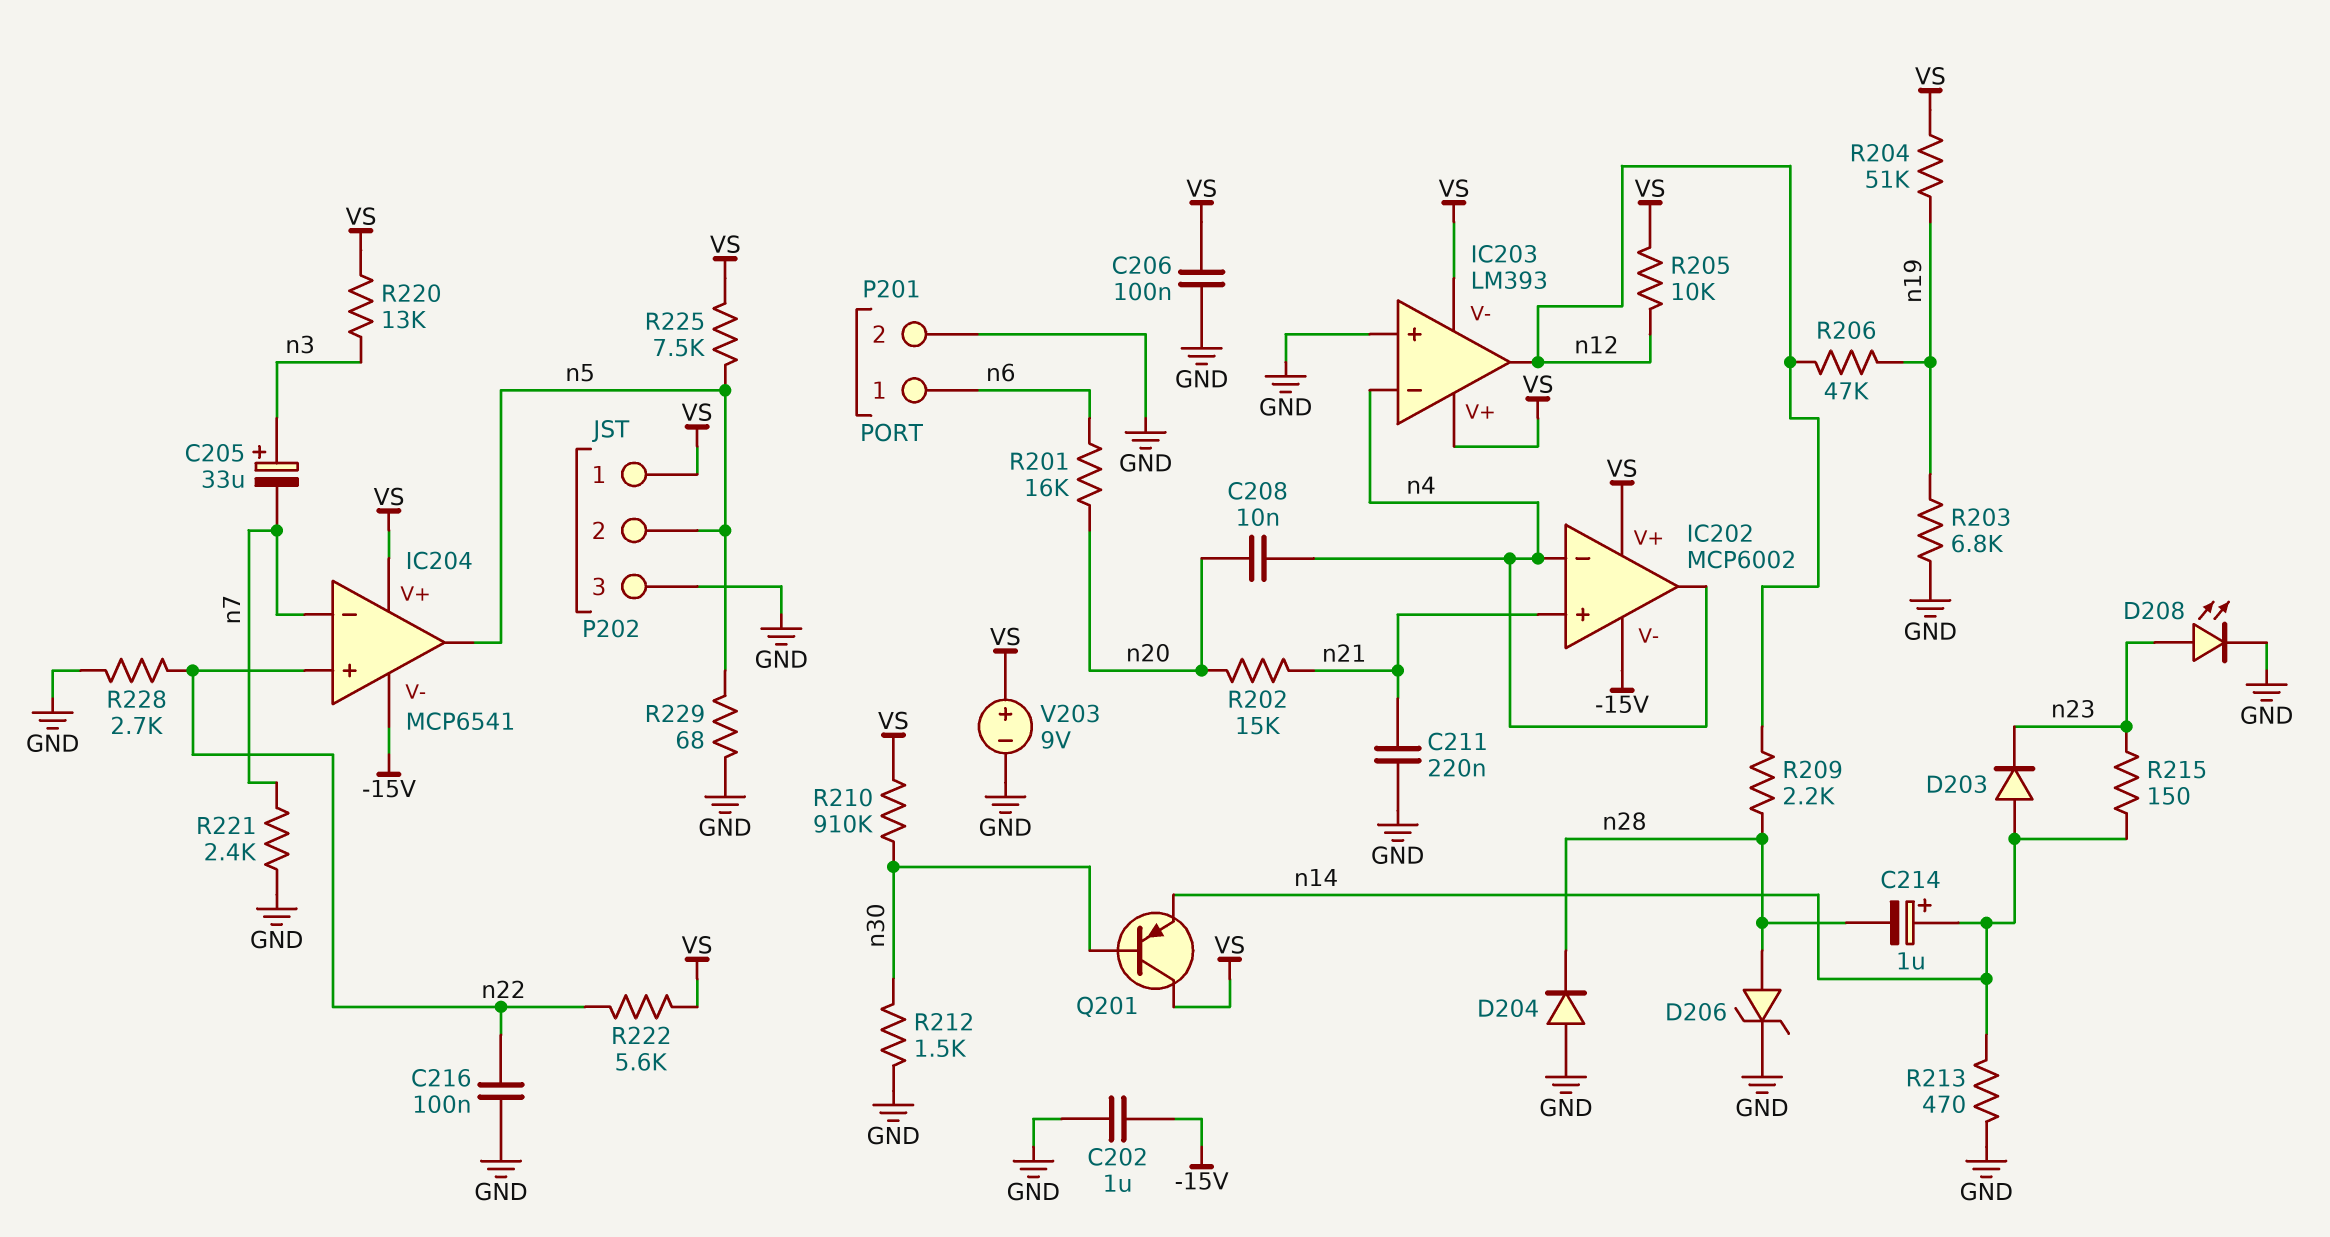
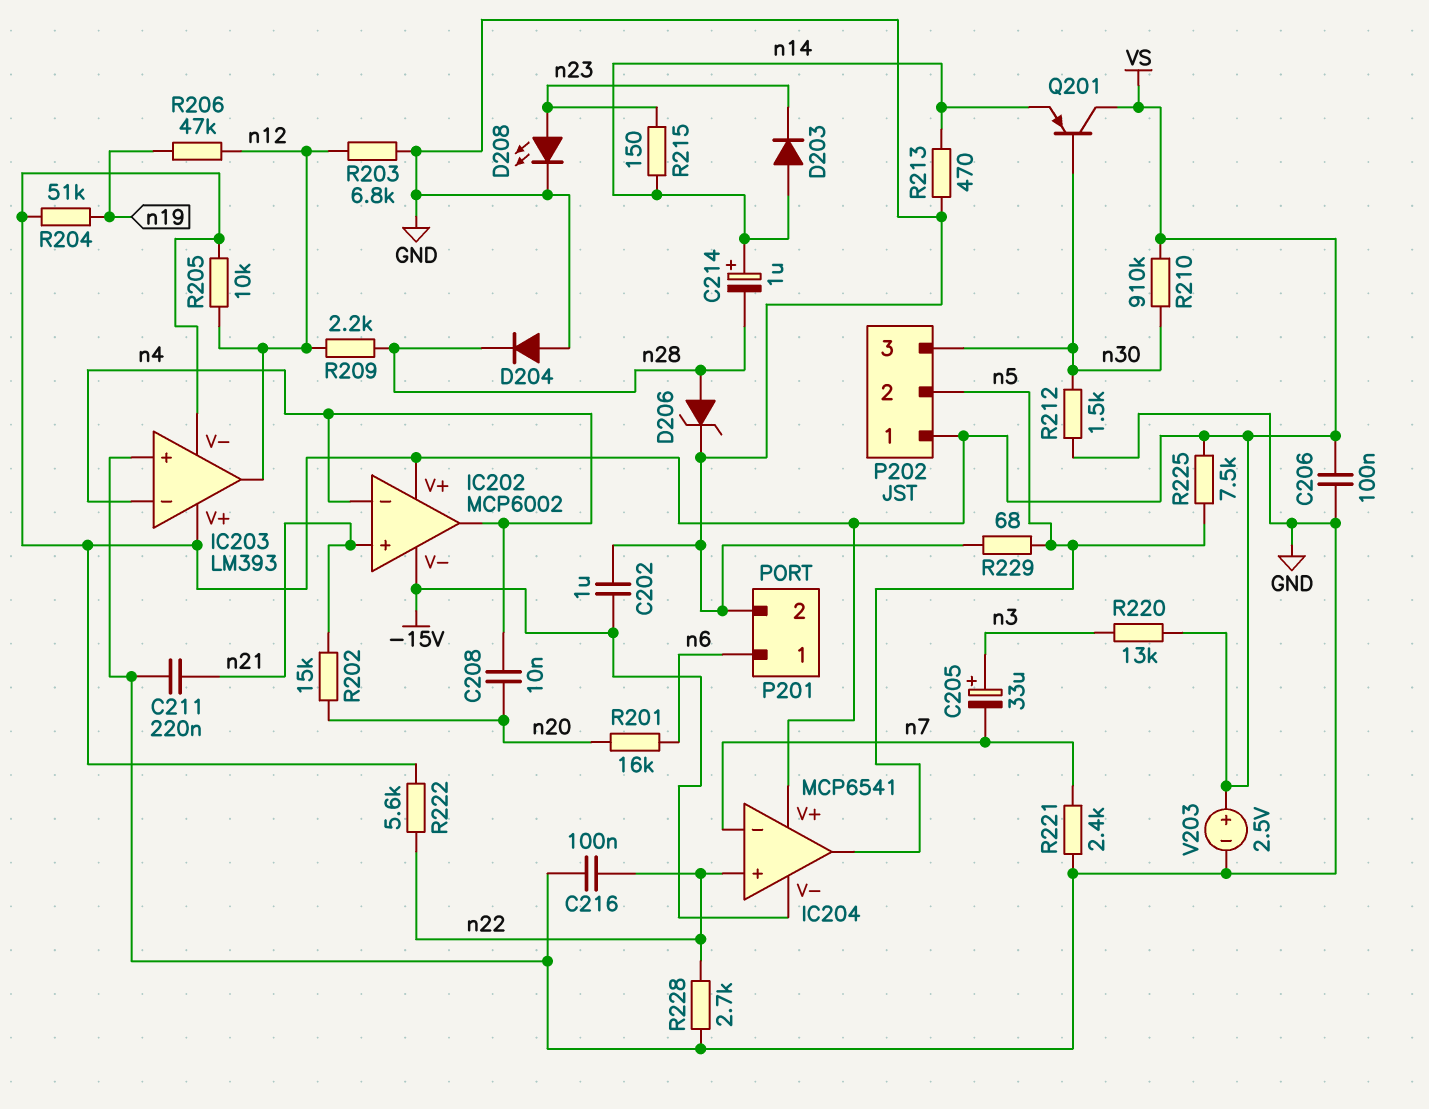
P202 pin 3: GND -> n30
R203: 6.8k (GND, n19) -> 6.8k (GND, n12)
V203: 9V (plus VS, minus GND) -> 2.5V (plus VS, minus GND)

